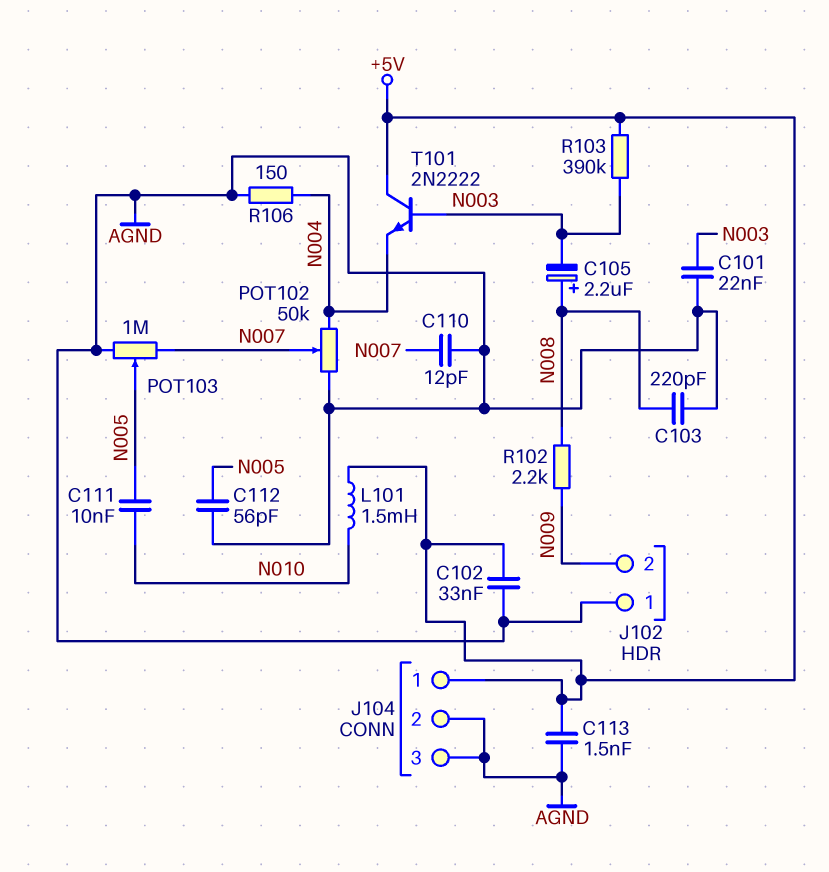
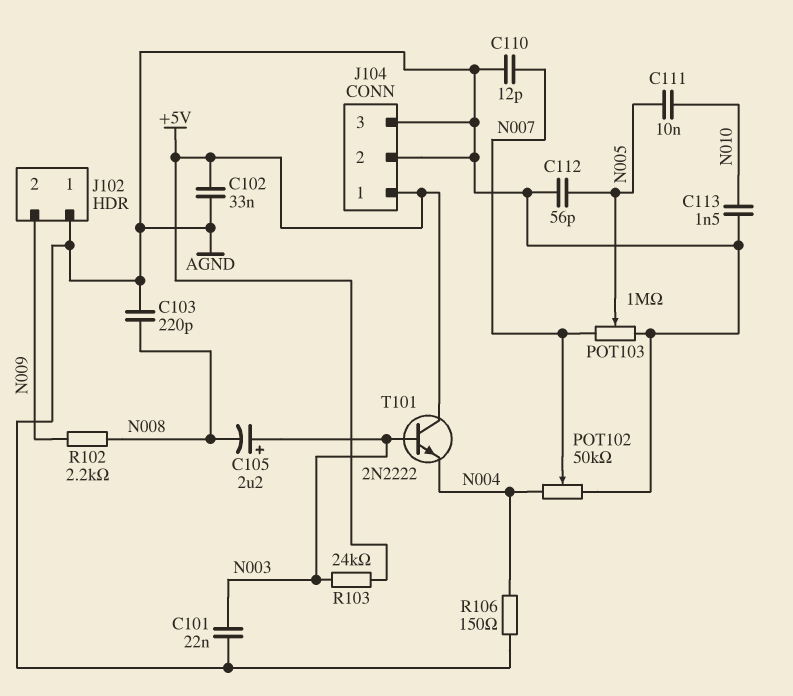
C105: 2.2uF (plus N008, minus N003) -> 2.2uF (plus N003, minus N008)
C113: 1.5nF (+5V, AGND) -> 1.5nF (AGND, N010)
L101: 1.5mH (+5V, N010) -> none
R103: 390k (+5V, N003) -> 24k (+5V, N003)

